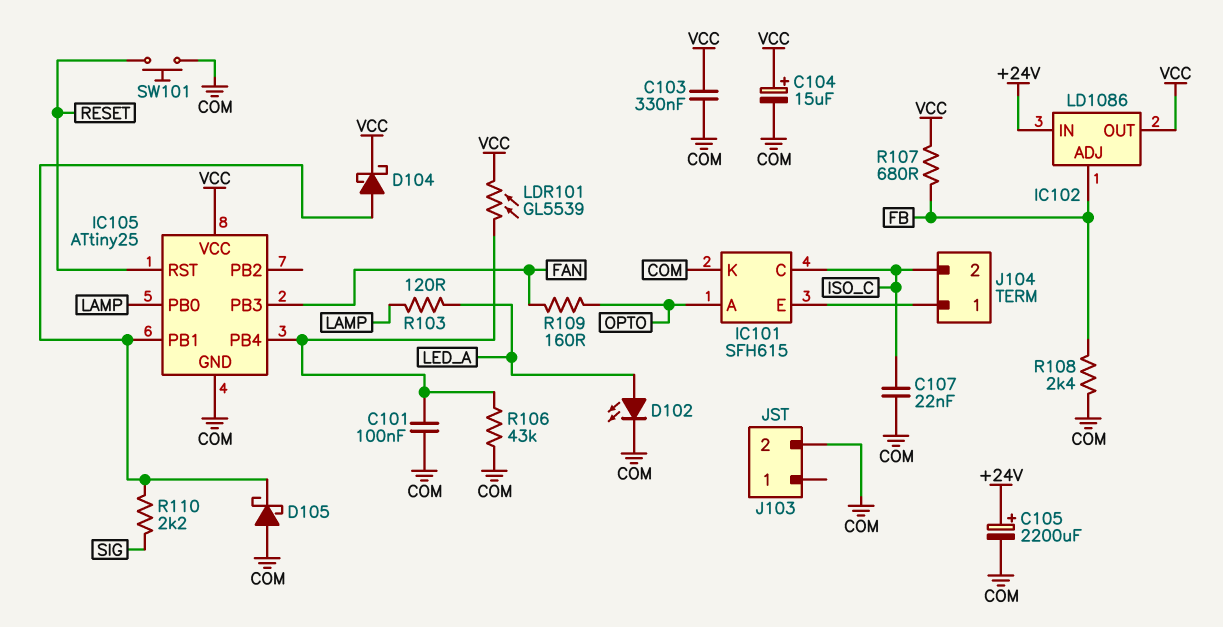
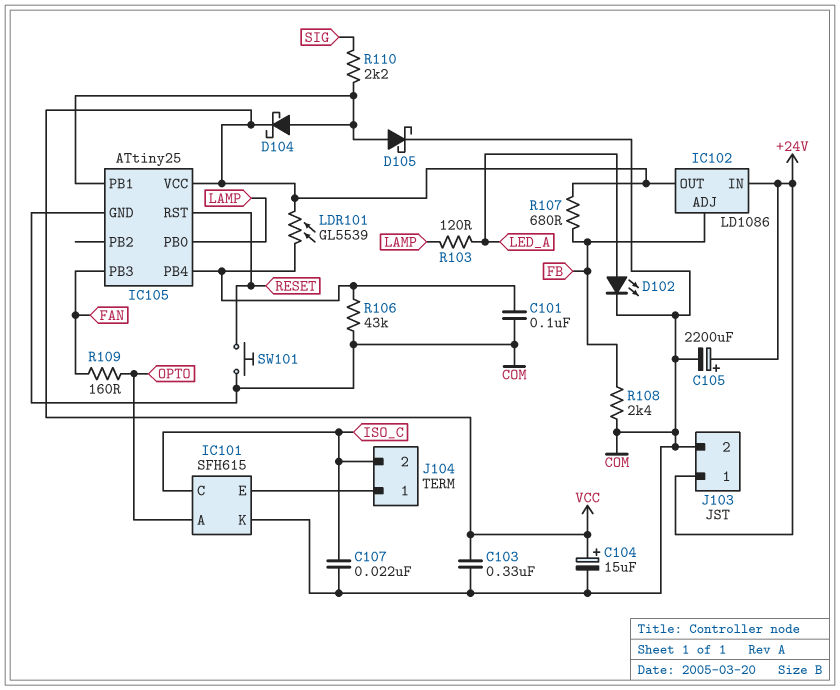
D105: schottky (A COM, K IC105/PB1) -> schottky (A IC105/PB1, K COM)
J103 pin 1: none -> +24V

